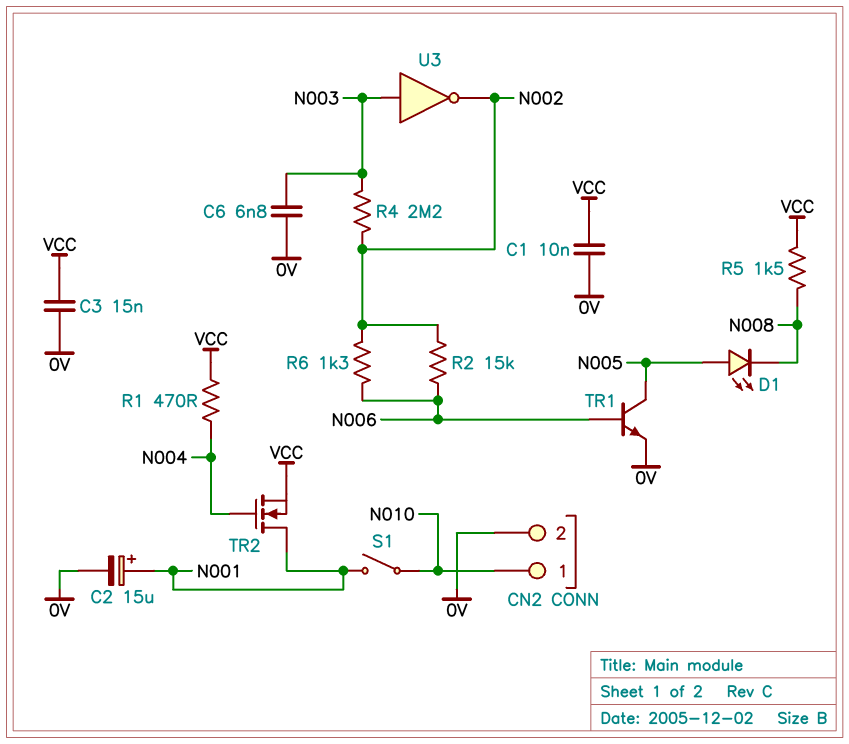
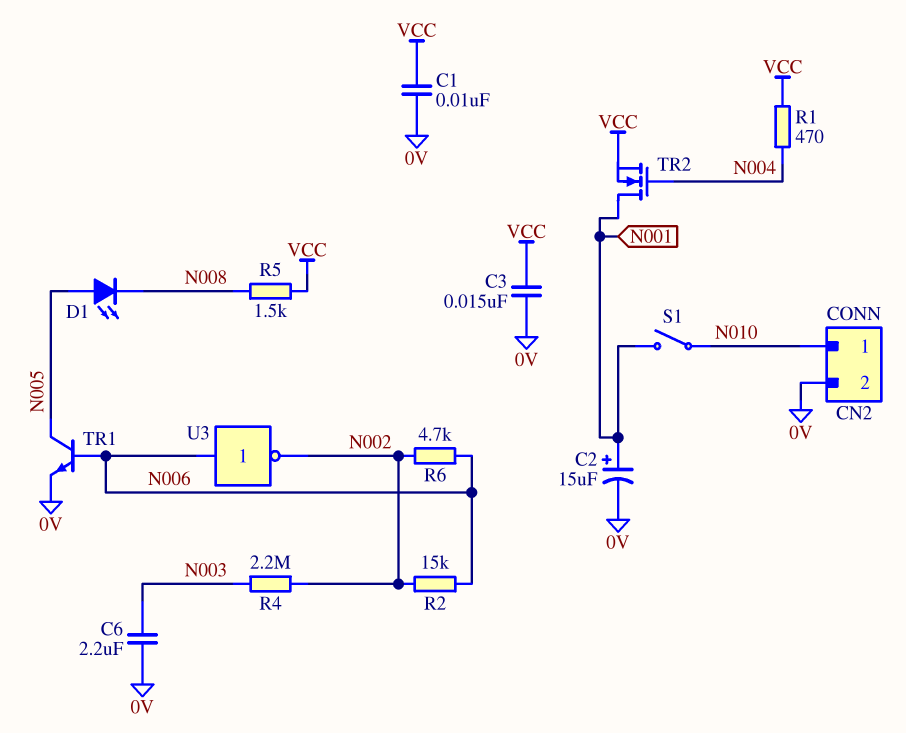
C6: 6.8nF (0V, N003) -> 2.2uF (0V, N003)
R6: 1.3k (N002, N006) -> 4.7k (N002, N006)
U3: NOT (in N003, out N002) -> NOT (in N006, out N002)

